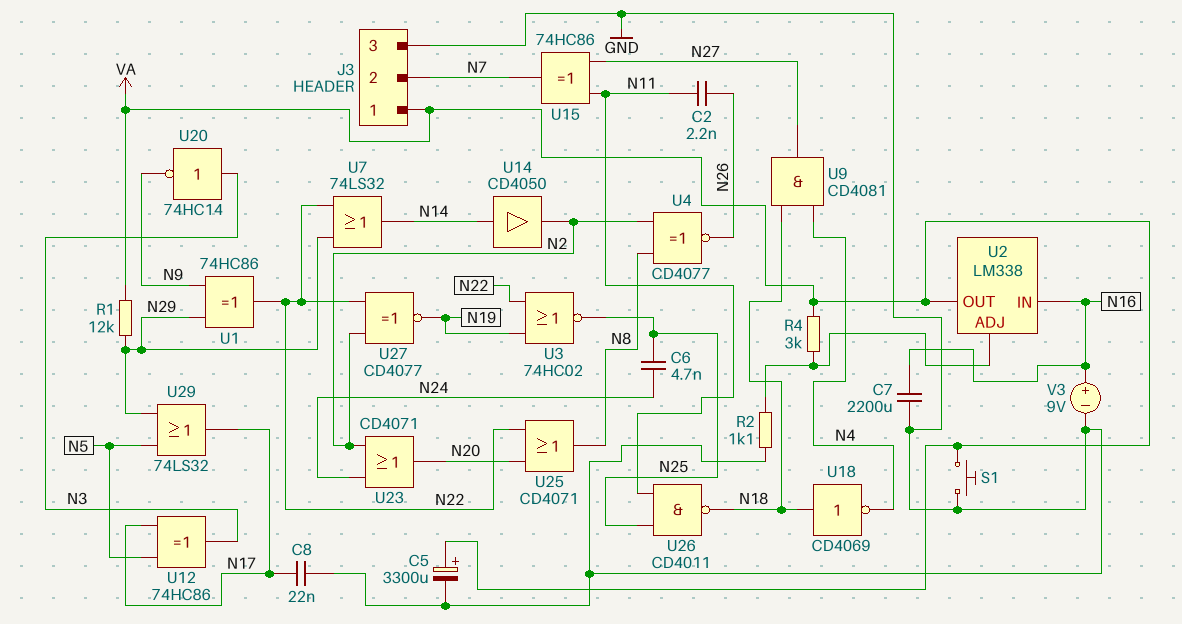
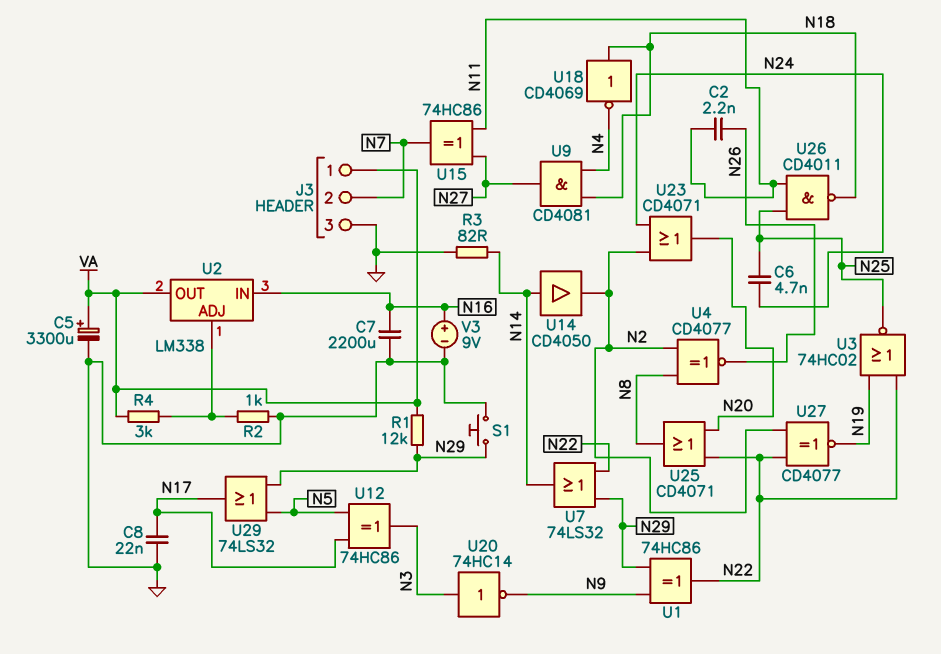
R2: 1.1k (GND, U2/ADJ) -> 1k (GND, U2/ADJ)
R3: none -> 82 (GND, N14)
S1: button (GND, VA) -> button (GND, N29)

